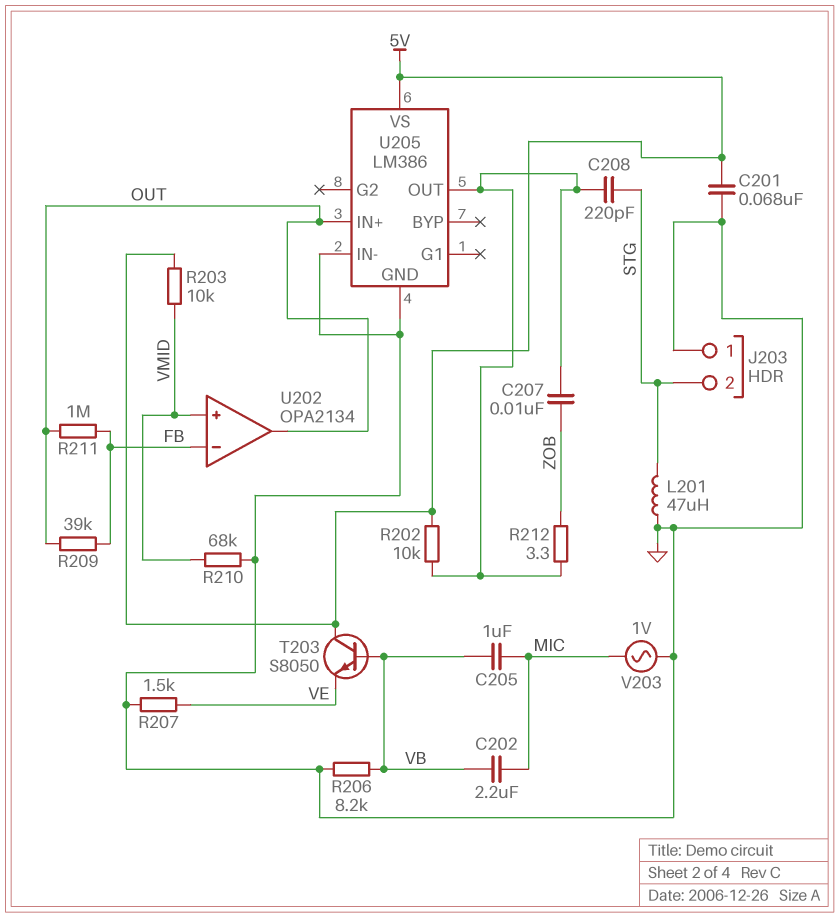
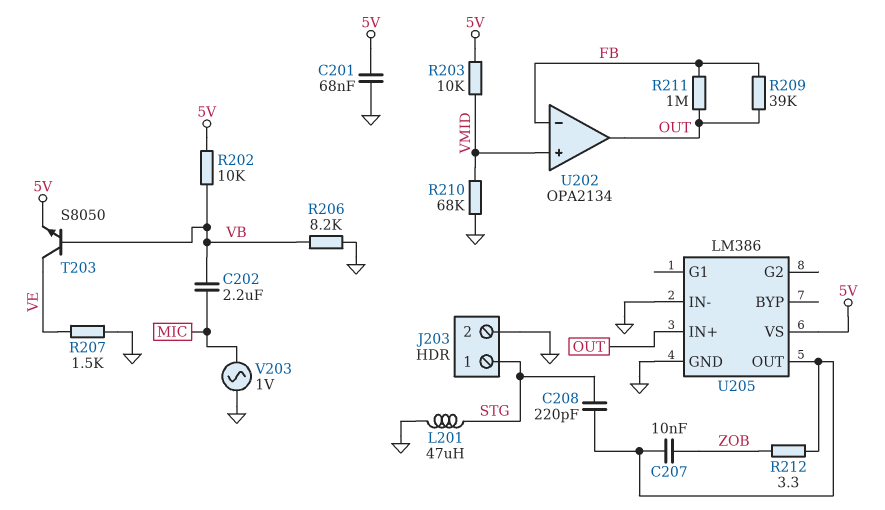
C205: 1uF (MIC, VB) -> none
J203 pin 1: GND -> STG
J203 pin 2: STG -> GND
R202: 10k (5V, U205/OUT) -> 10k (5V, VB)
T203: NPN S8050 (B VB, C 5V, E VE) -> NPN S8050 (B VB, C VE, E 5V)

